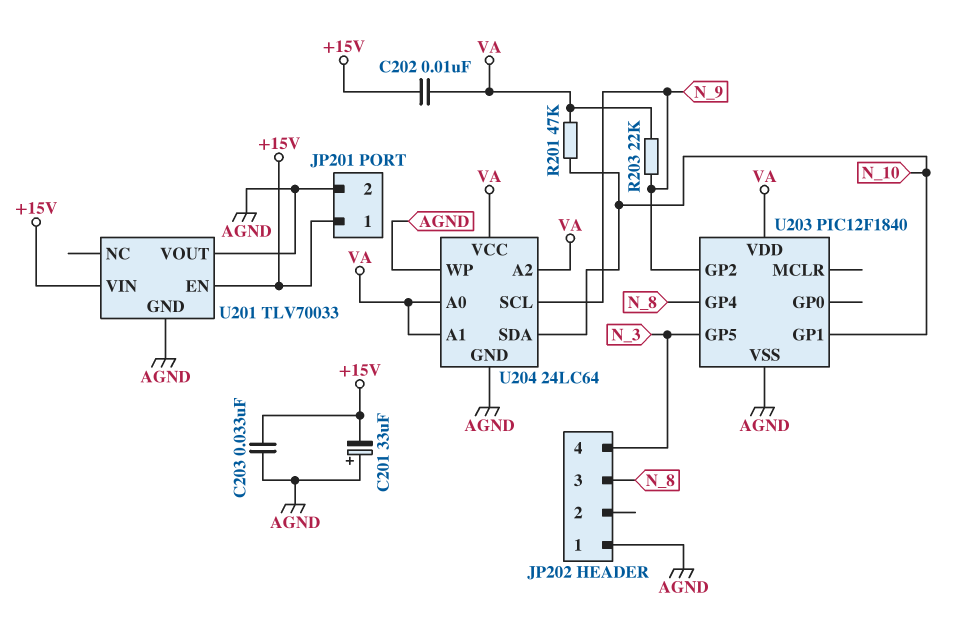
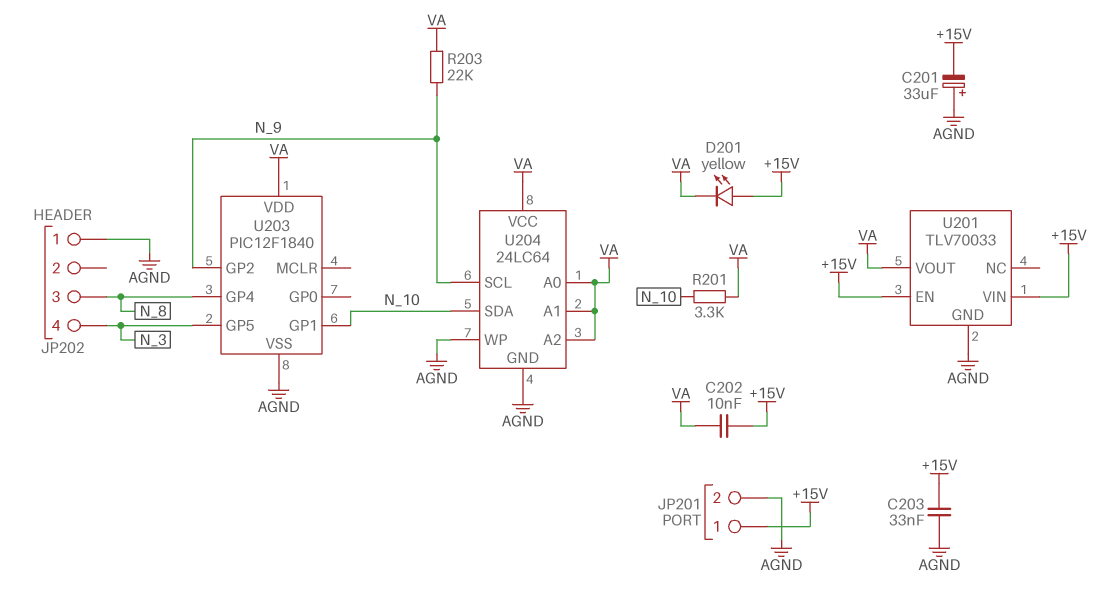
D201: none -> LED yellow (A +15V, K VA)
R201: 47k (N_10, VA) -> 3.3k (N_10, VA)
U201 pin VOUT: AGND -> VA

